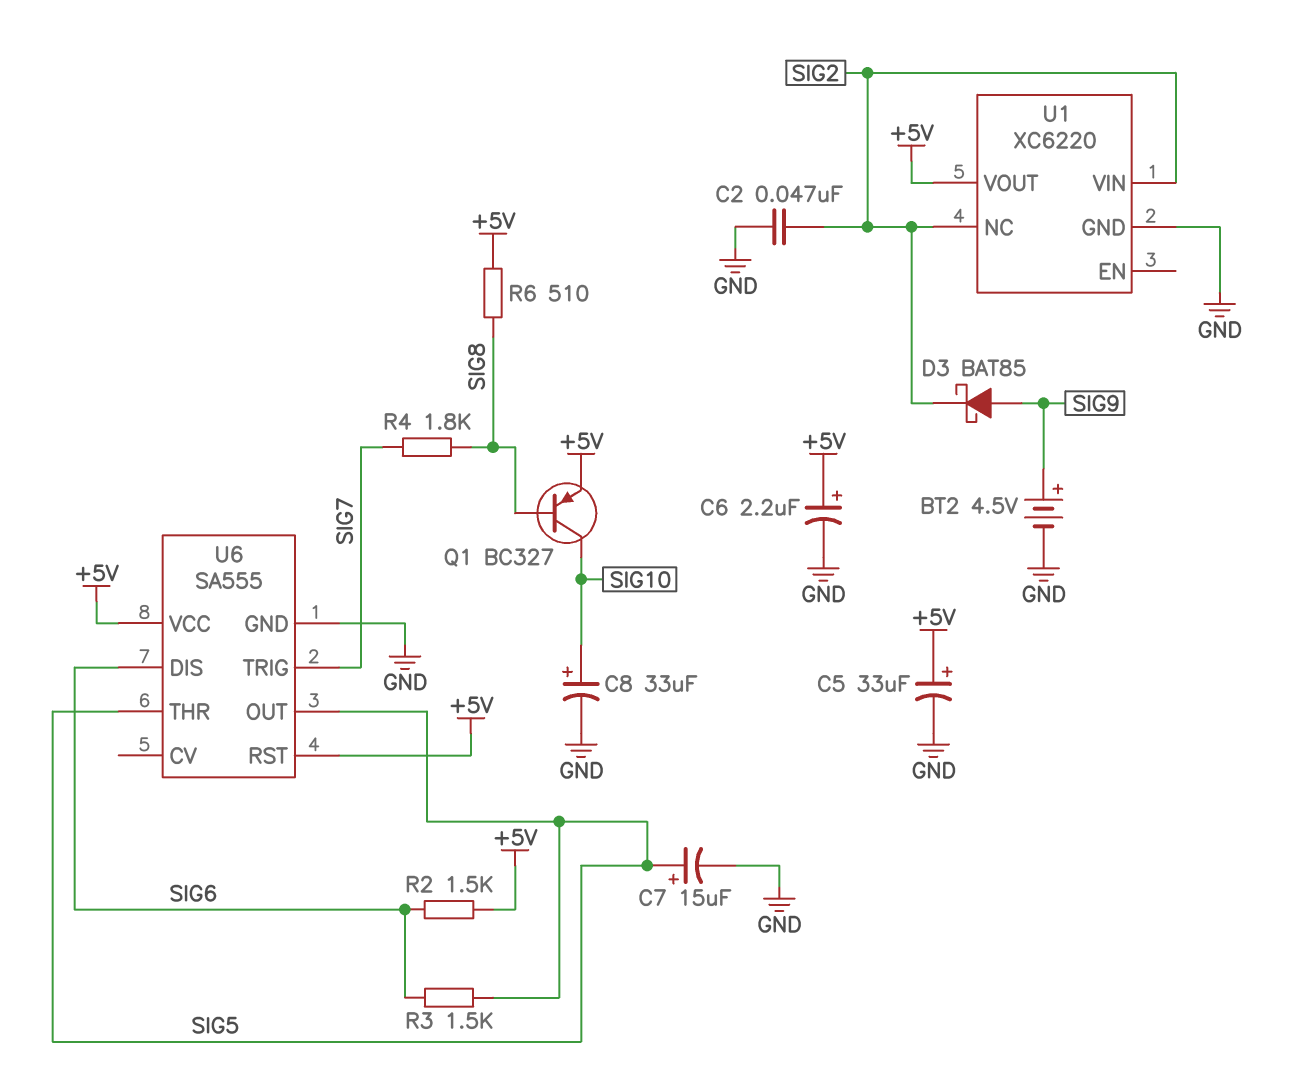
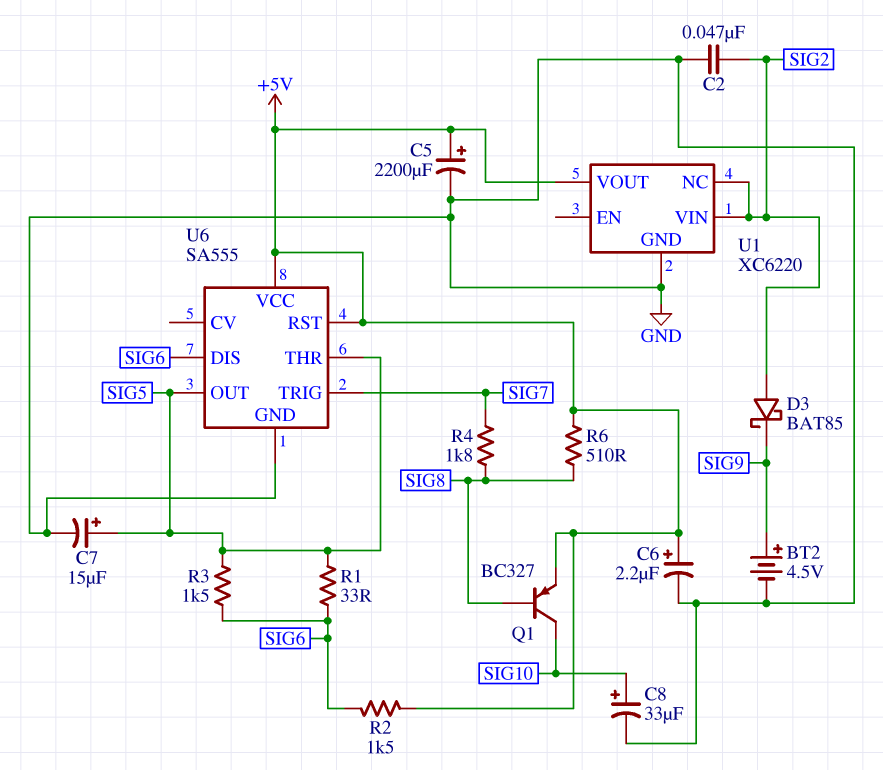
C5: 33uF (plus +5V, minus GND) -> 2200uF (plus +5V, minus GND)
D3: schottky BAT85 (A SIG9, K SIG2) -> schottky BAT85 (A SIG2, K SIG9)
R1: none -> 33 (SIG5, SIG6)

